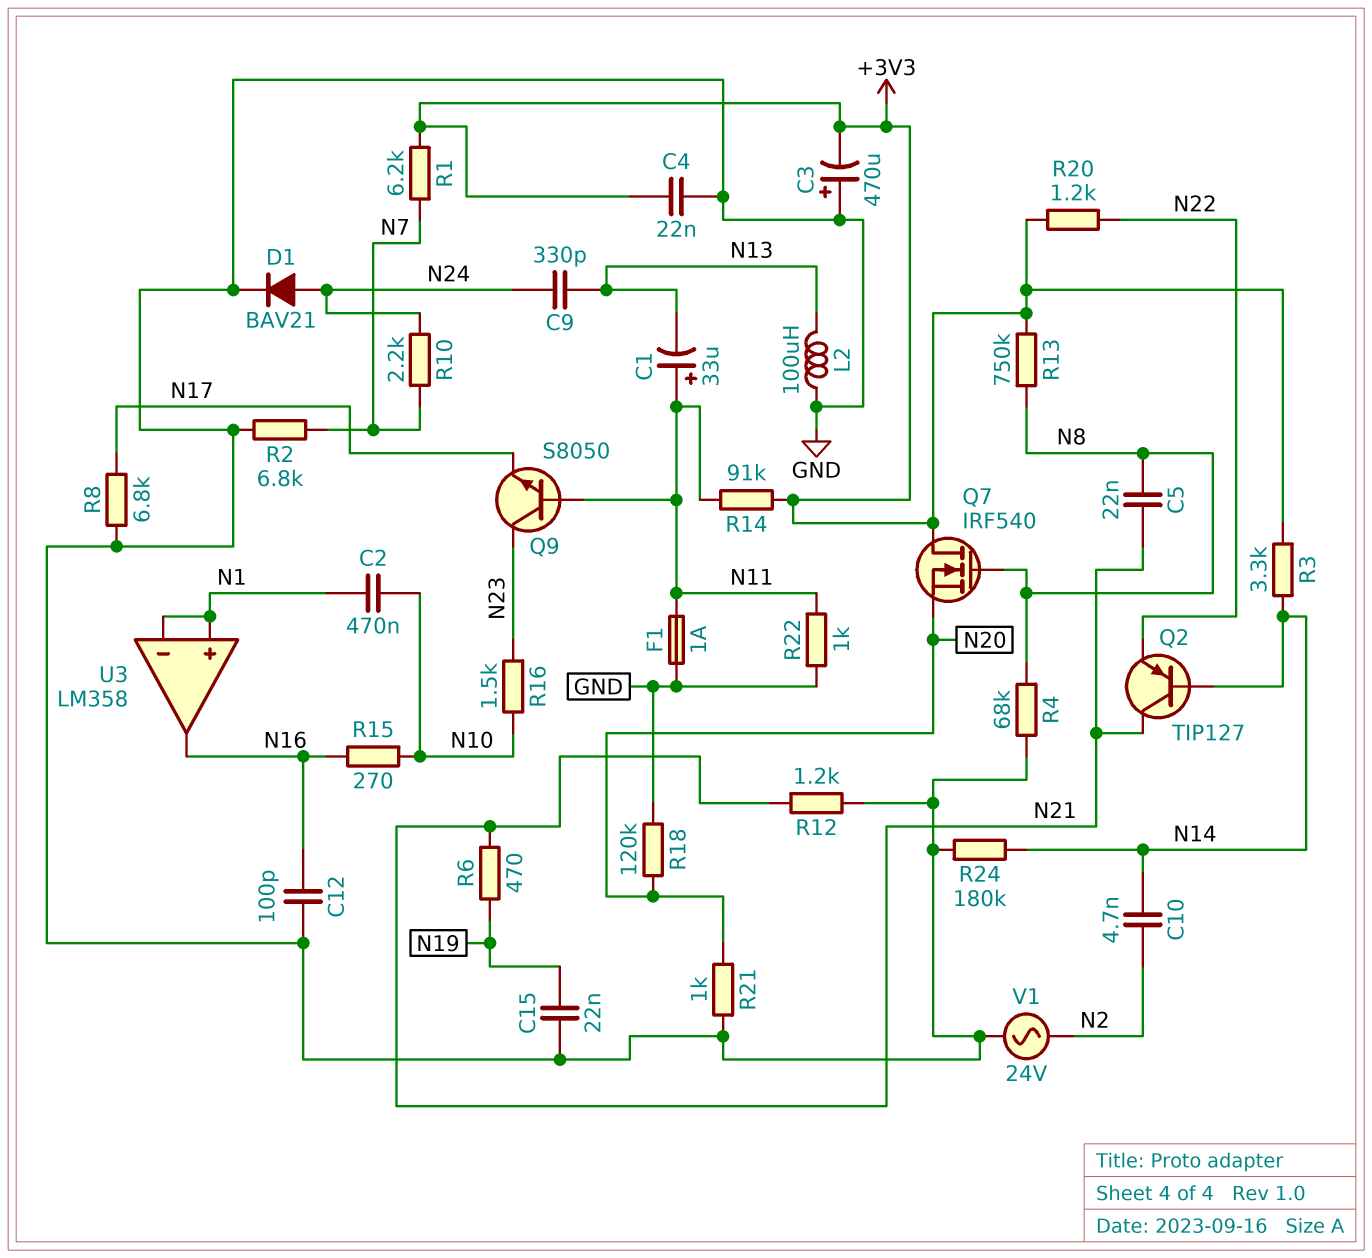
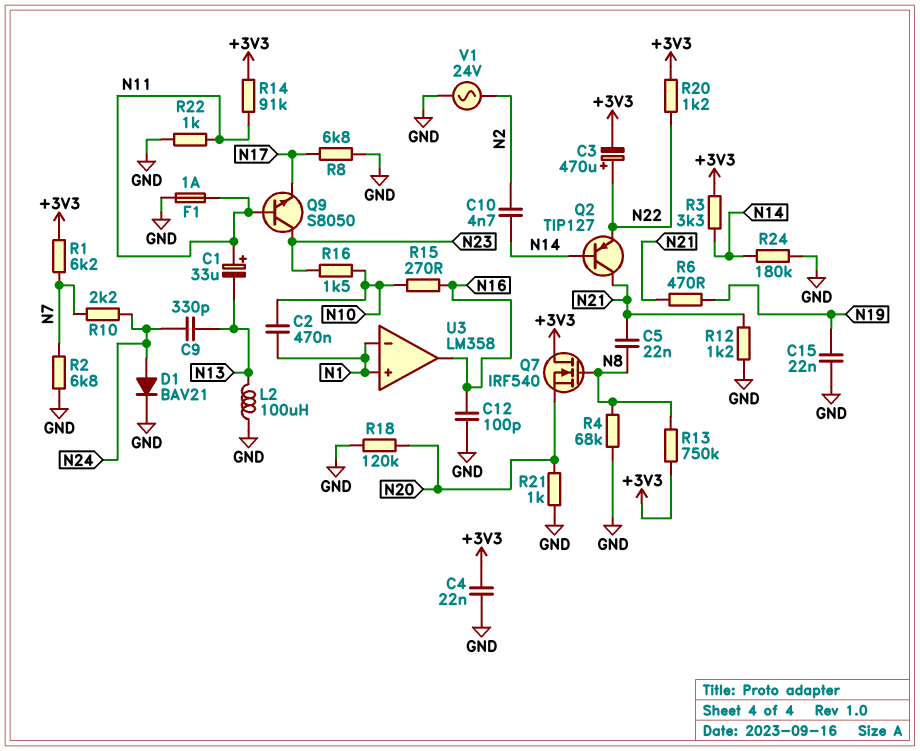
C3: 470uF (plus GND, minus +3V3) -> 470uF (plus N22, minus +3V3)

